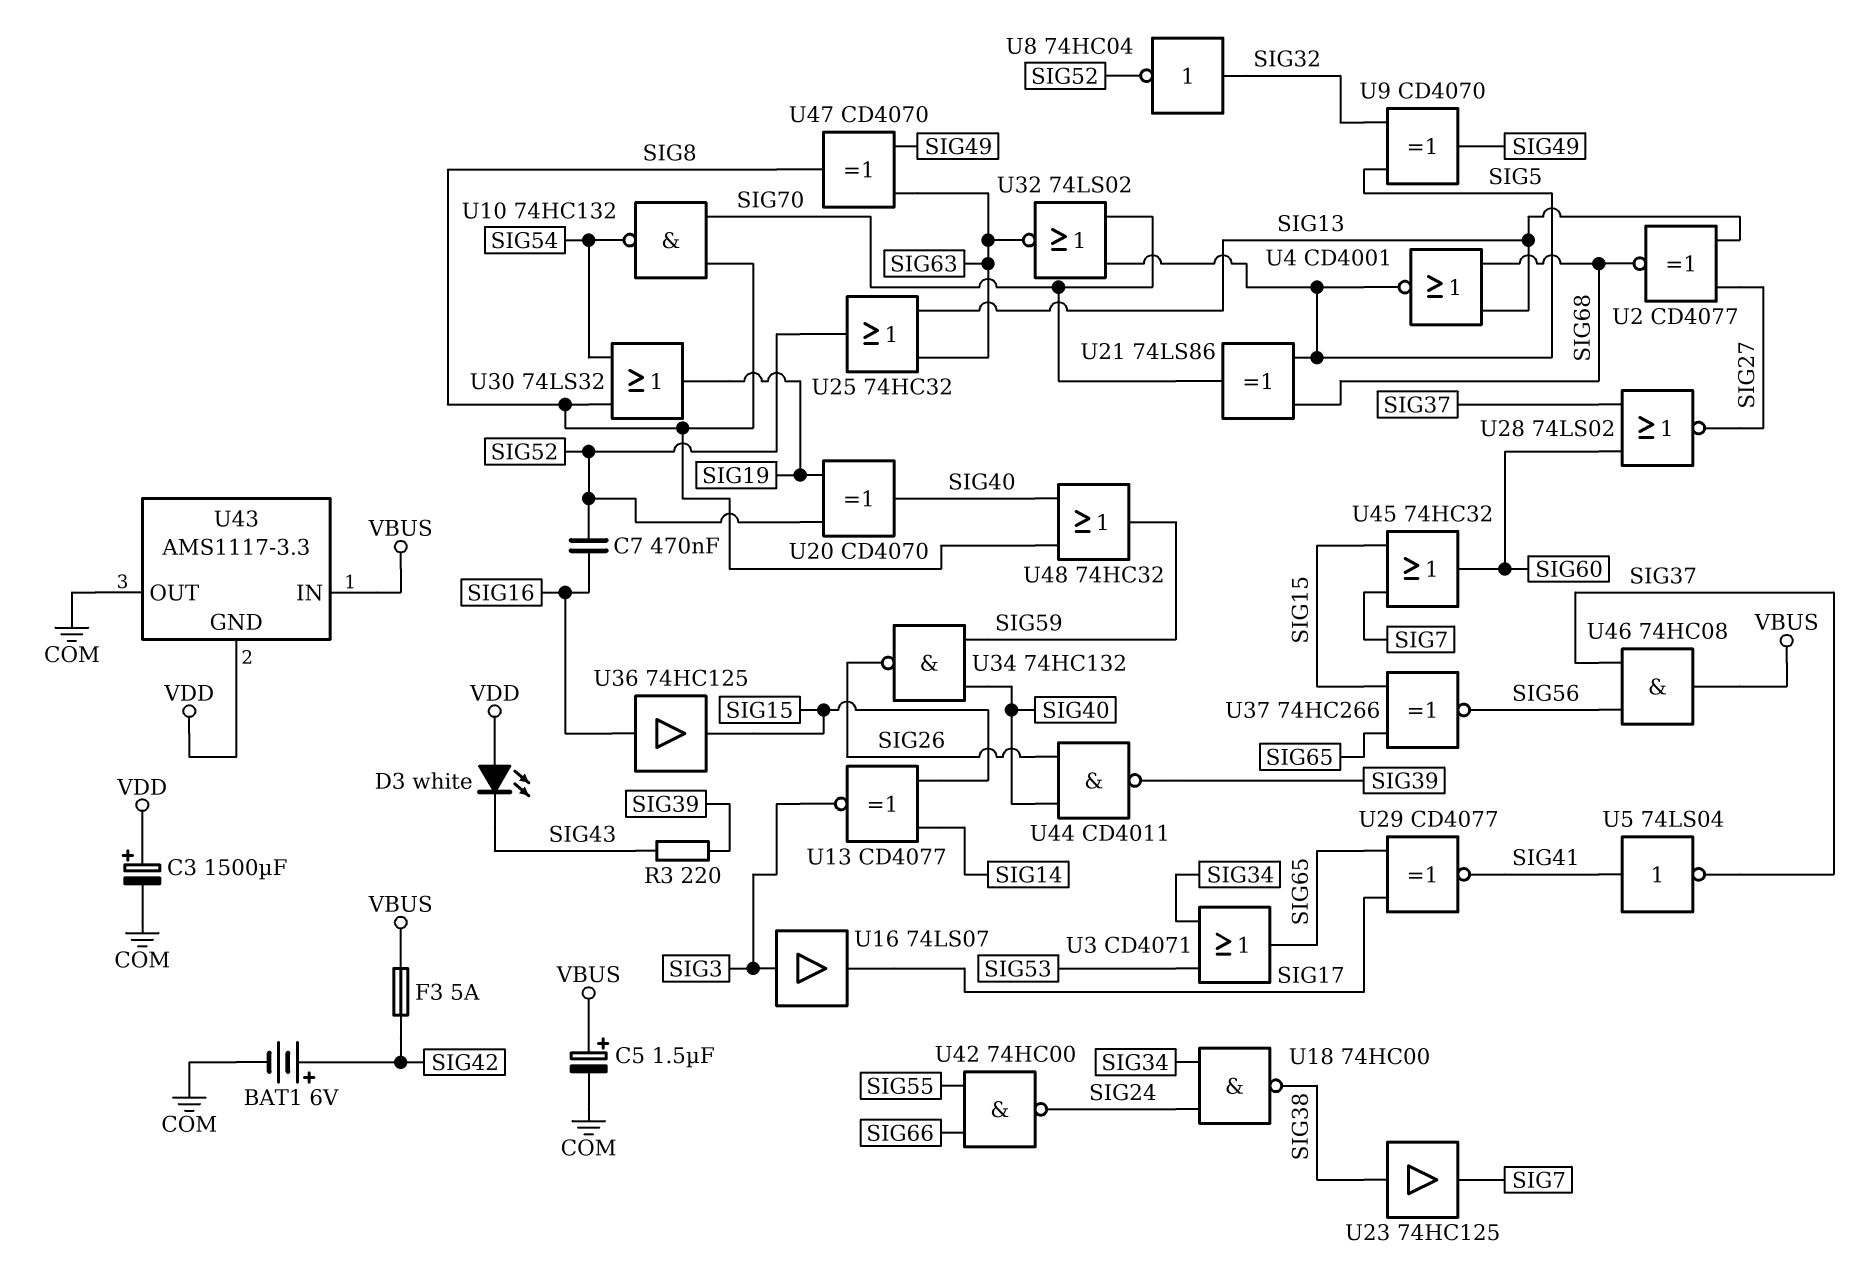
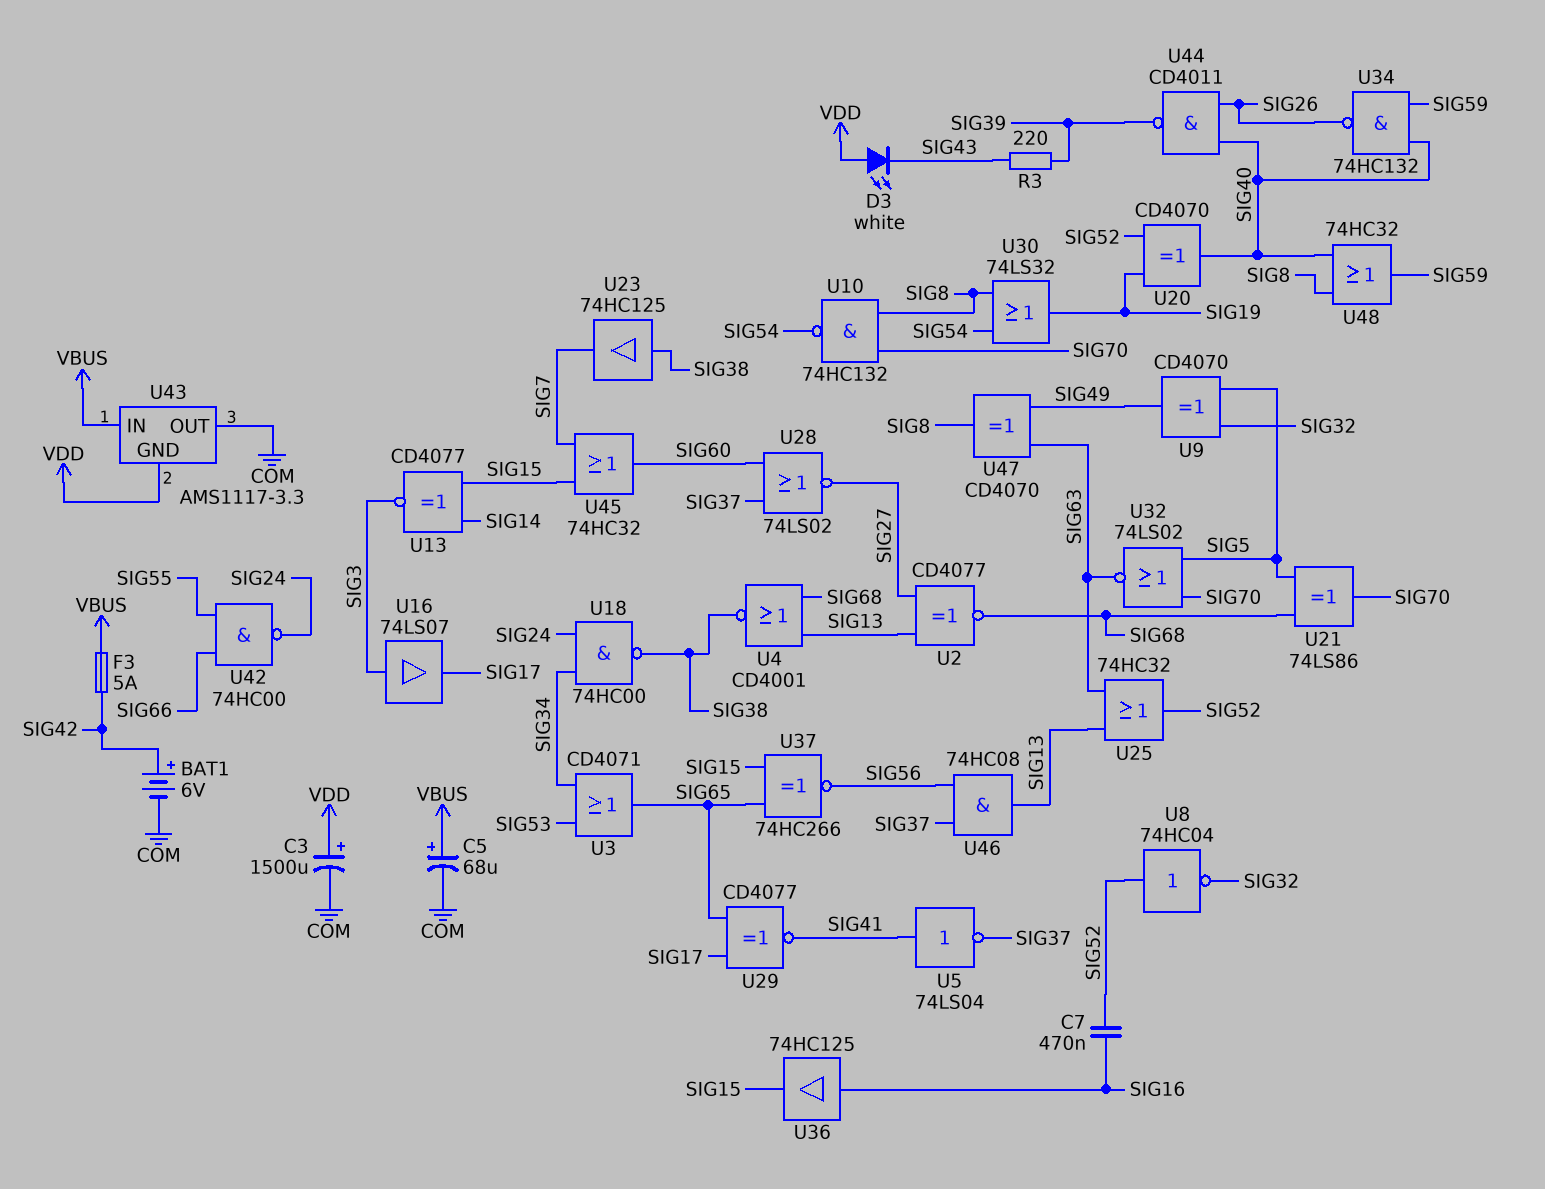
C5: 1.5uF (plus VBUS, minus COM) -> 68uF (plus VBUS, minus COM)
U4: NOR CD4001 (in SIG13, in SIG68, out SIG5) -> NOR CD4001 (in SIG13, in SIG68, out SIG38)
U8: NOT 74HC04 (in SIG32, out SIG52) -> NOT 74HC04 (in SIG52, out SIG32)
U46: AND 74HC08 (in SIG37, in SIG56, out VBUS) -> AND 74HC08 (in SIG37, in SIG56, out SIG13)

